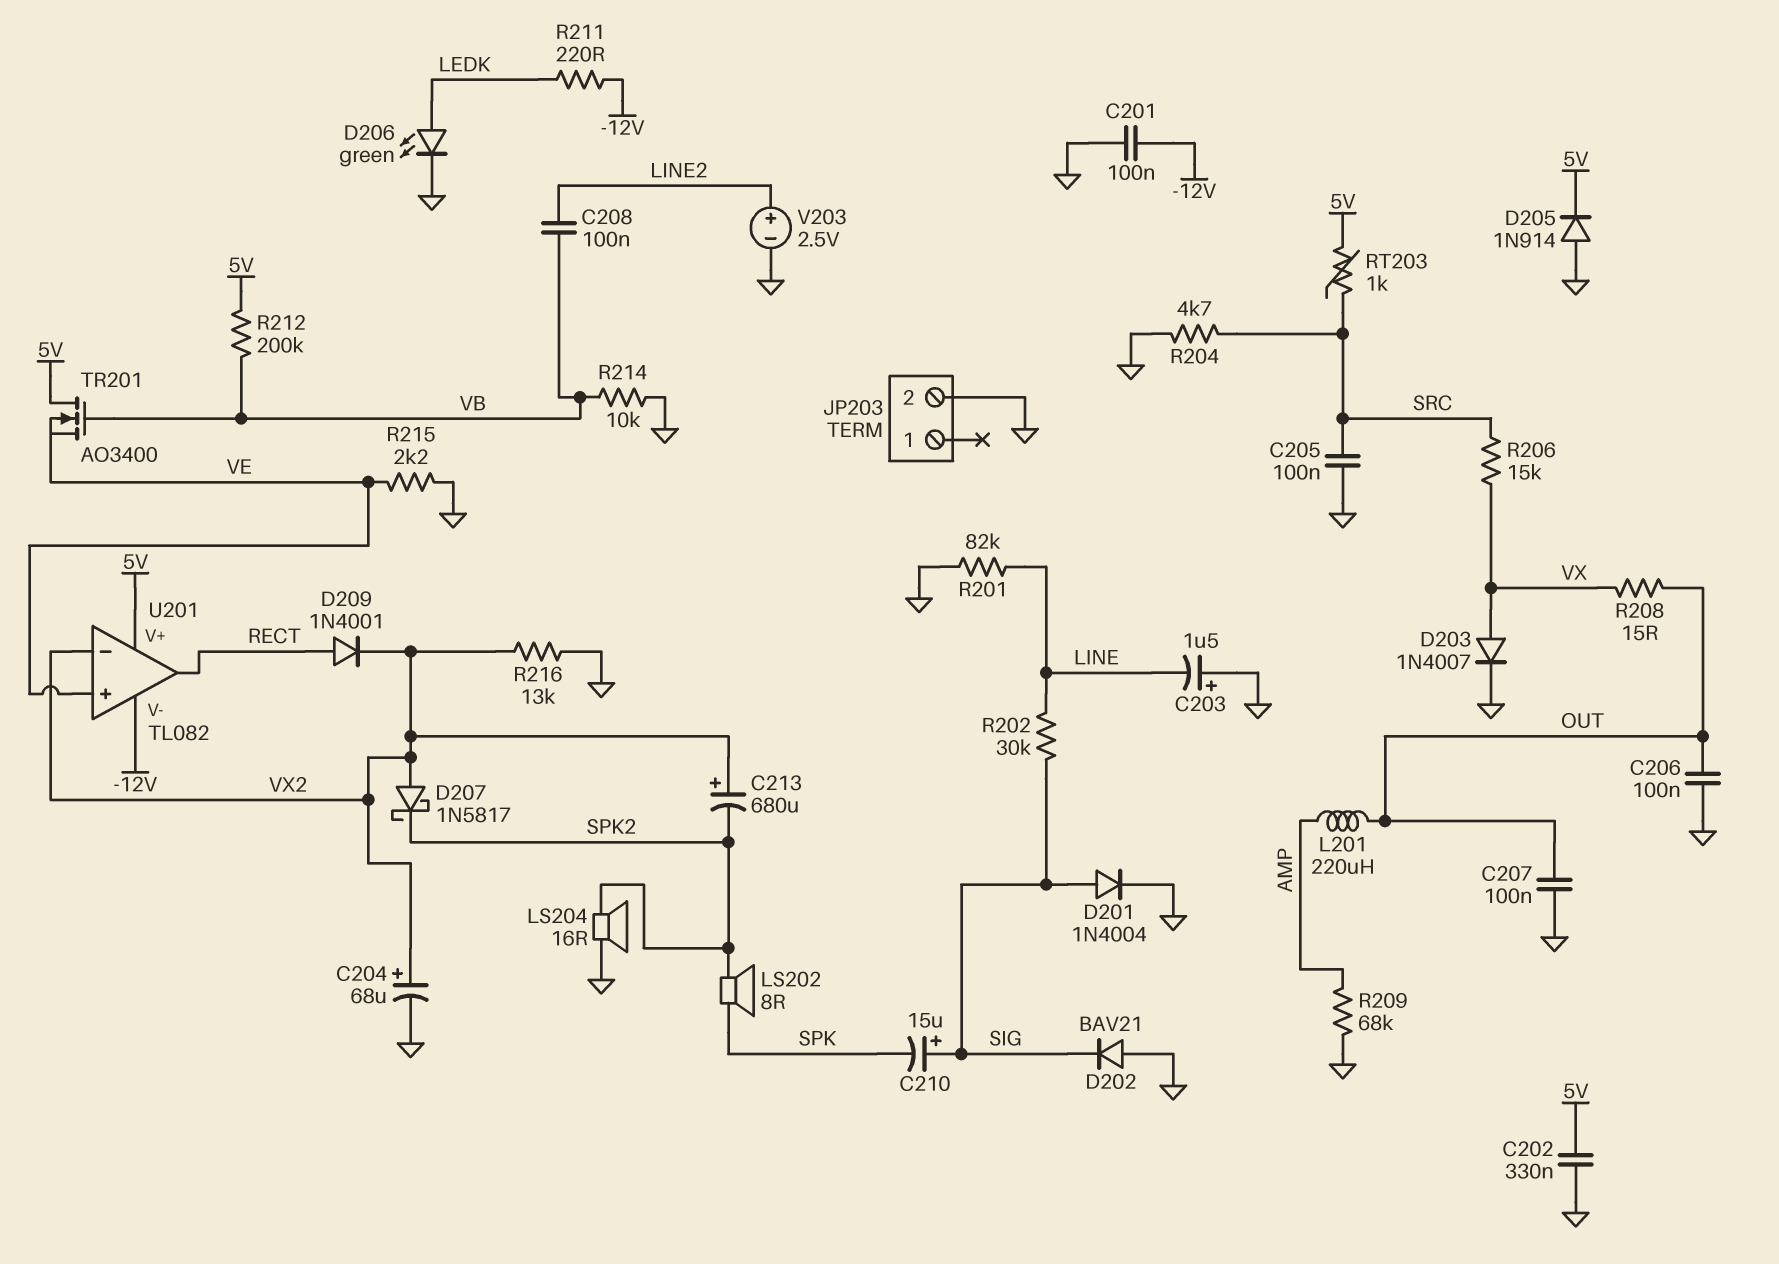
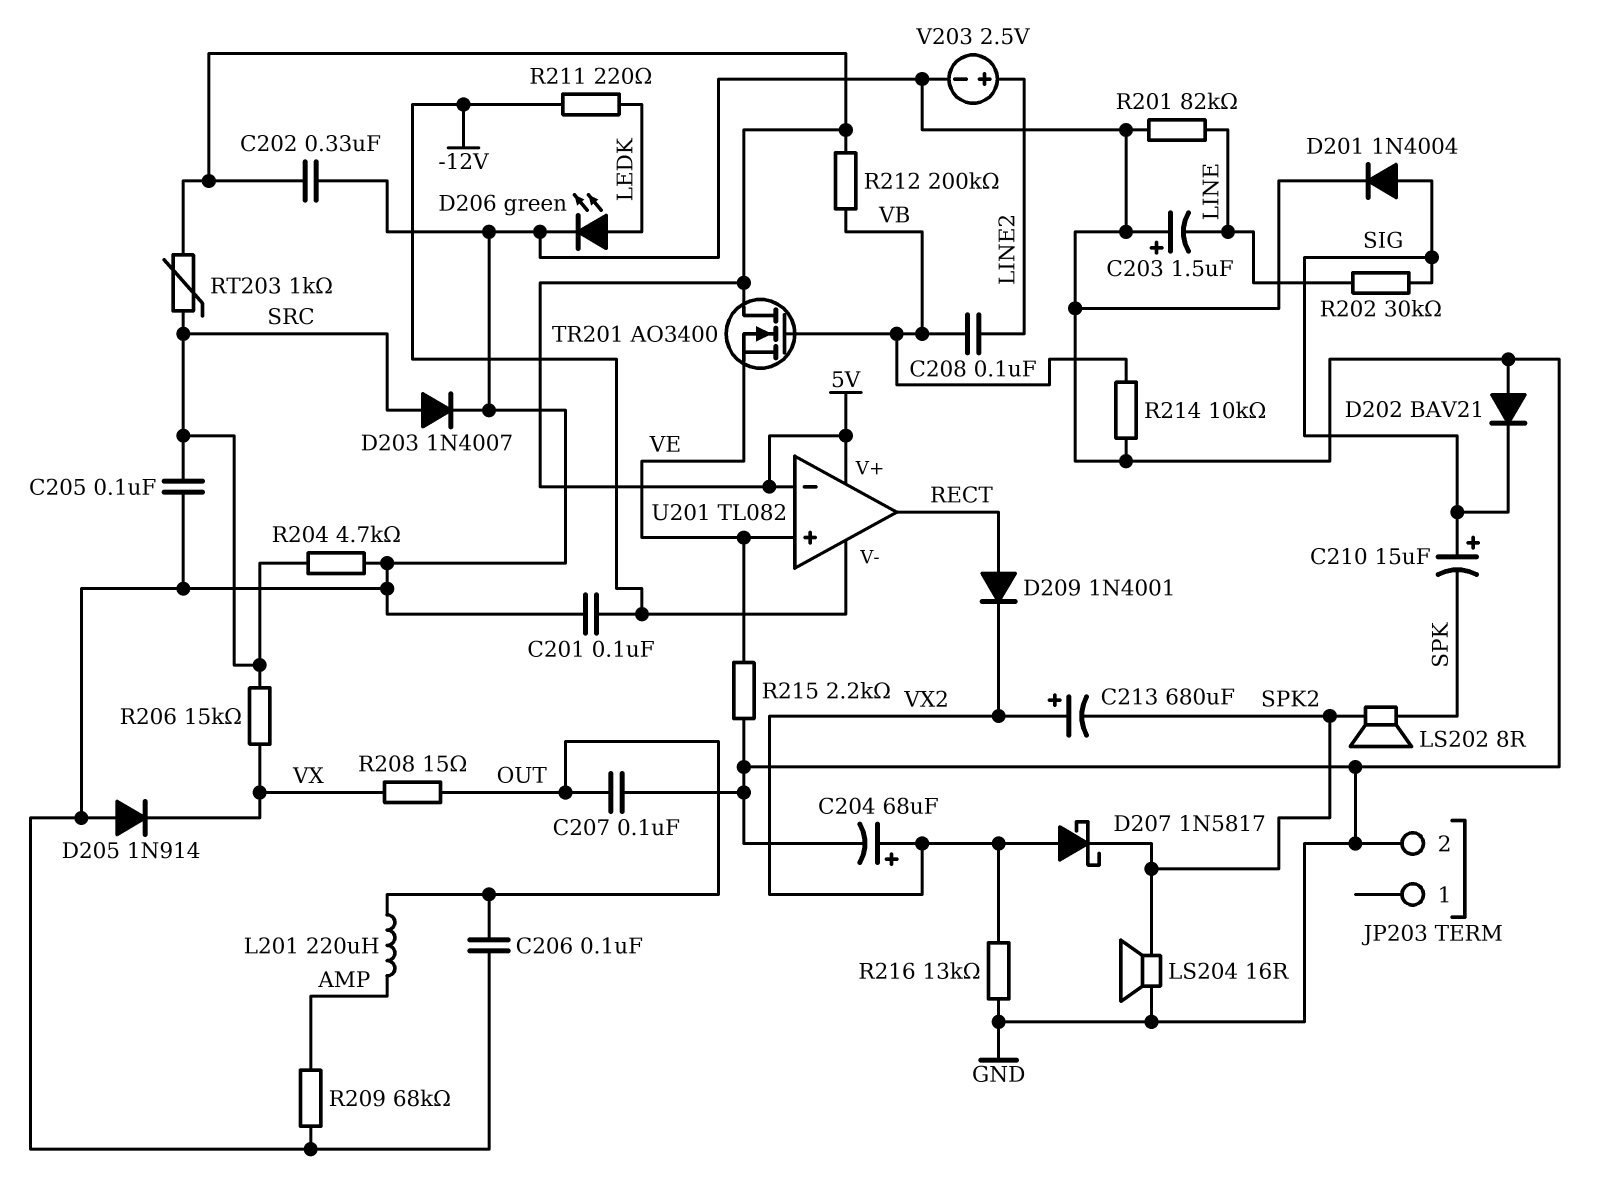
D203: diode 1N4007 (A VX, K GND) -> diode 1N4007 (A SRC, K GND)
D205: diode 1N914 (A GND, K 5V) -> diode 1N914 (A GND, K VX)
U201 pin in-: VX2 -> 5V

